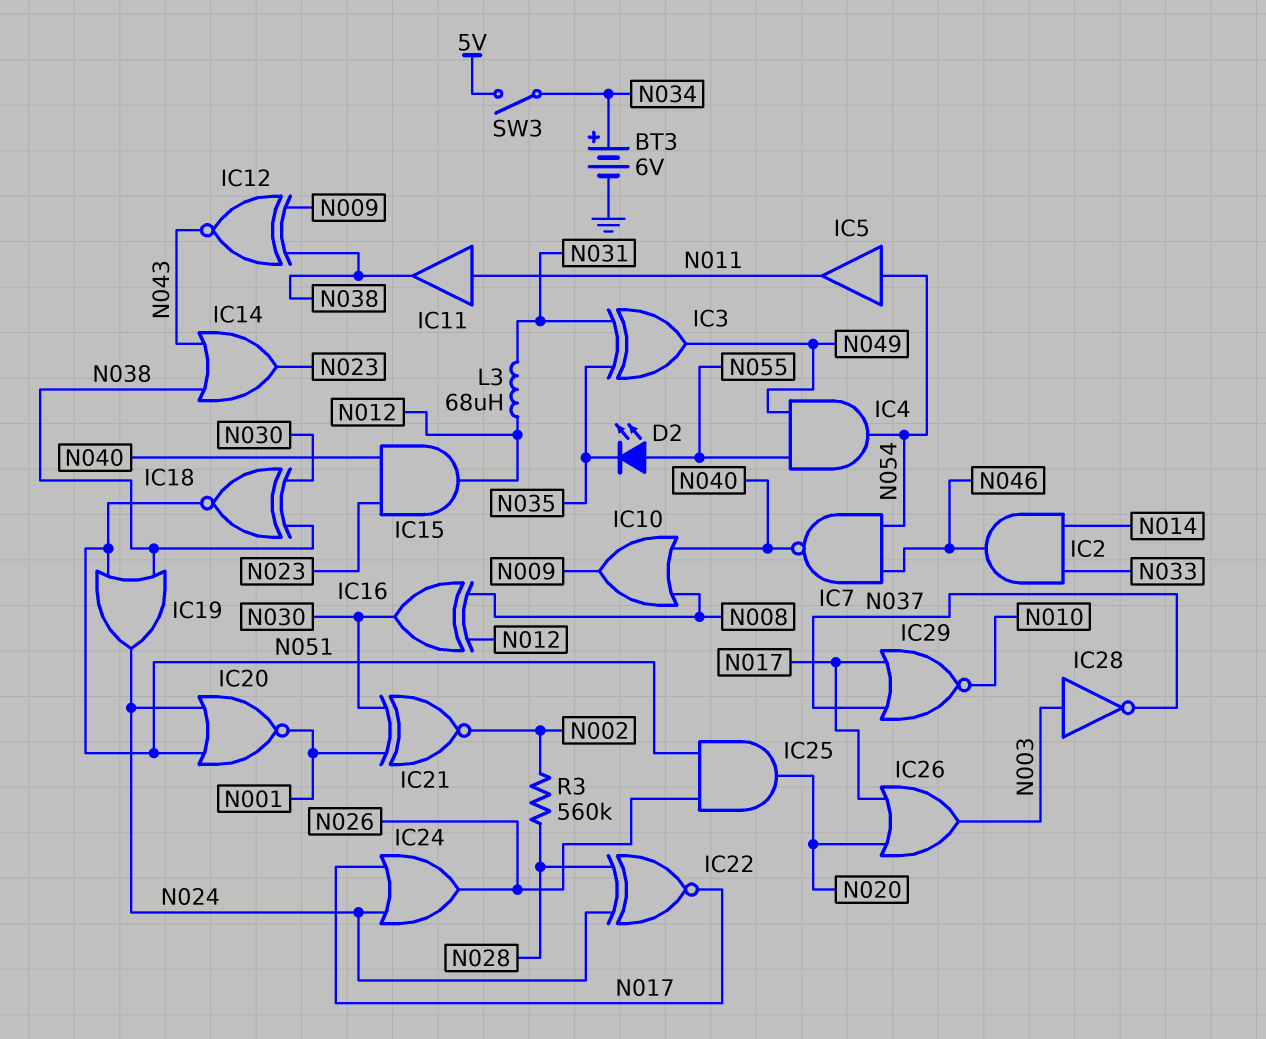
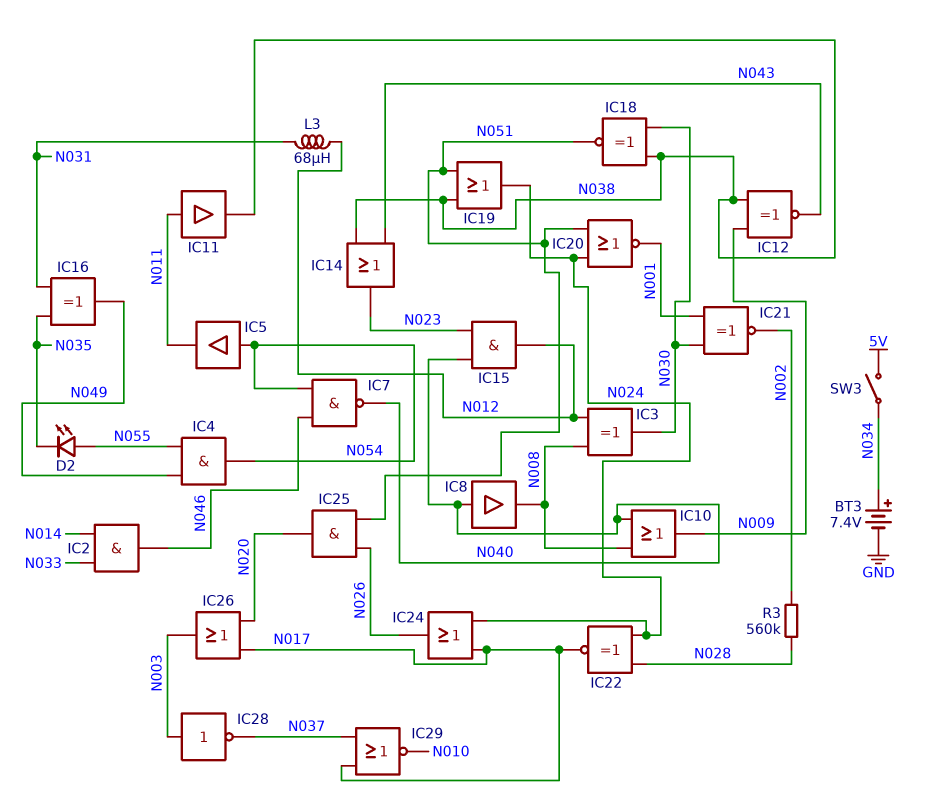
BT3: 6V (plus N034, minus GND) -> 7.4V (plus N034, minus GND)
IC3: XOR (in N031, in N035, out N049) -> XOR (in N008, in N012, out N030)
IC8: none -> buffer (in N040, out N008)
IC16: XOR (in N008, in N012, out N030) -> XOR (in N031, in N035, out N049)

